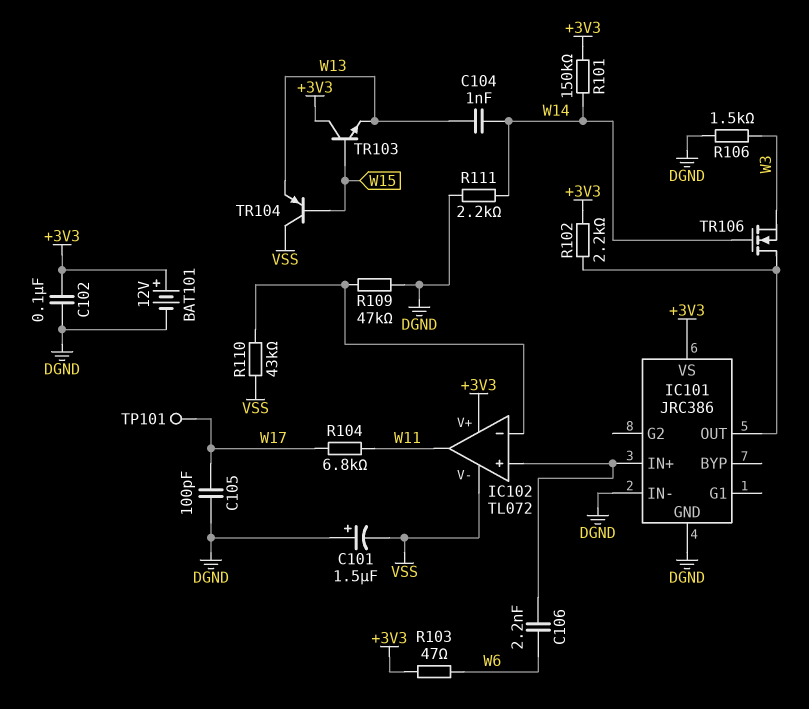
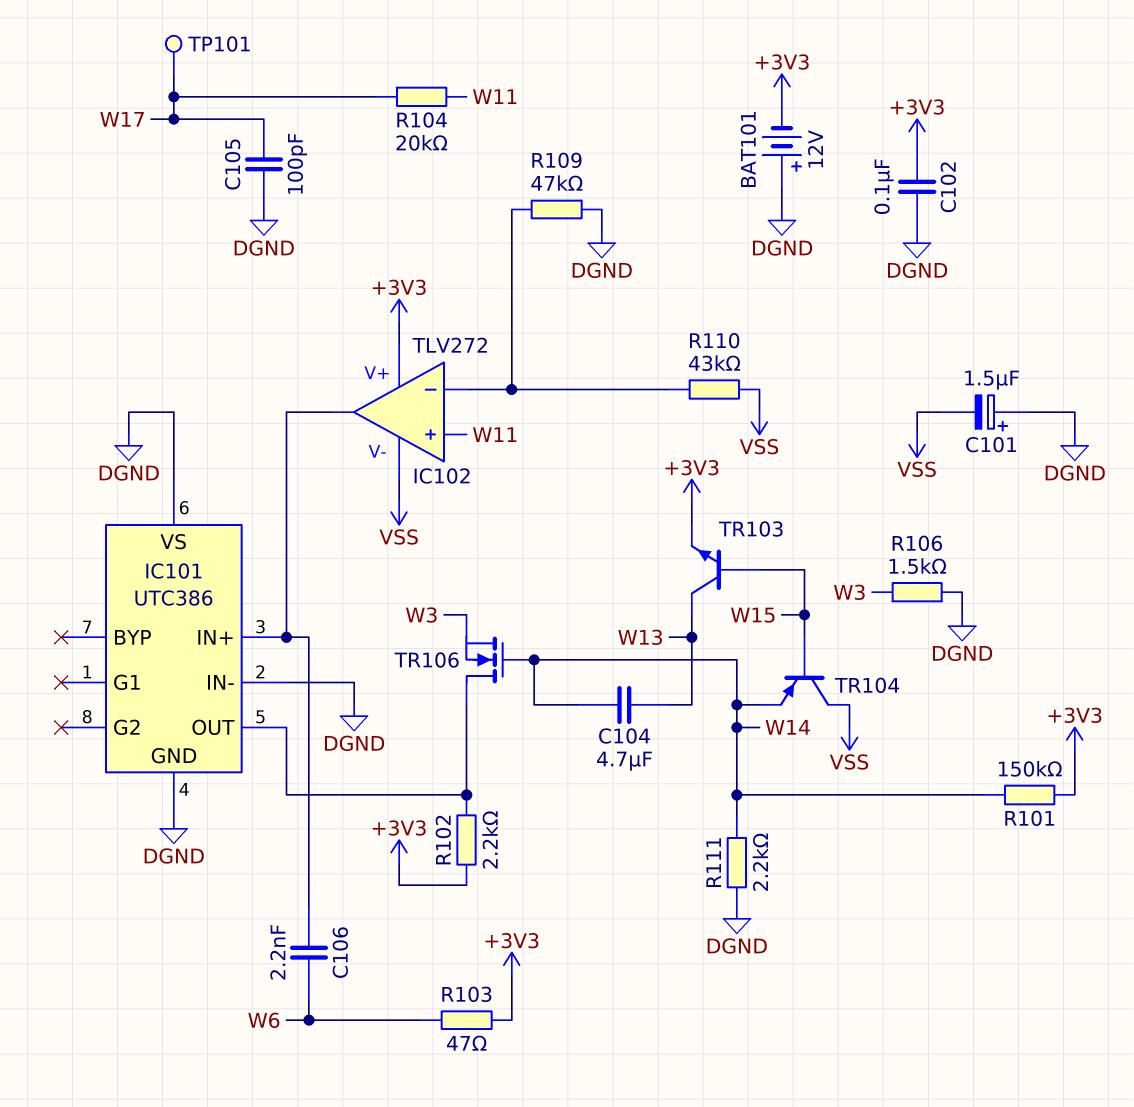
BAT101: 12V (plus +3V3, minus DGND) -> 12V (plus DGND, minus +3V3)
C104: 1nF (W13, W14) -> 4.7uF (W13, W14)
IC101: JRC386 -> UTC386
IC101 pin VS: +3V3 -> DGND
IC102: TL072 -> TLV272
IC102 pin in+: IC101/IN+ -> W11
IC102 pin out: W11 -> IC101/IN+
R104: 6.8k (W11, W17) -> 20k (W11, W17)
TR103: NPN (B W15, C +3V3, E W13) -> NPN (B W15, C W13, E +3V3)
TR104: PNP (B W15, C VSS, E W13) -> PNP (B W15, C VSS, E W14)

